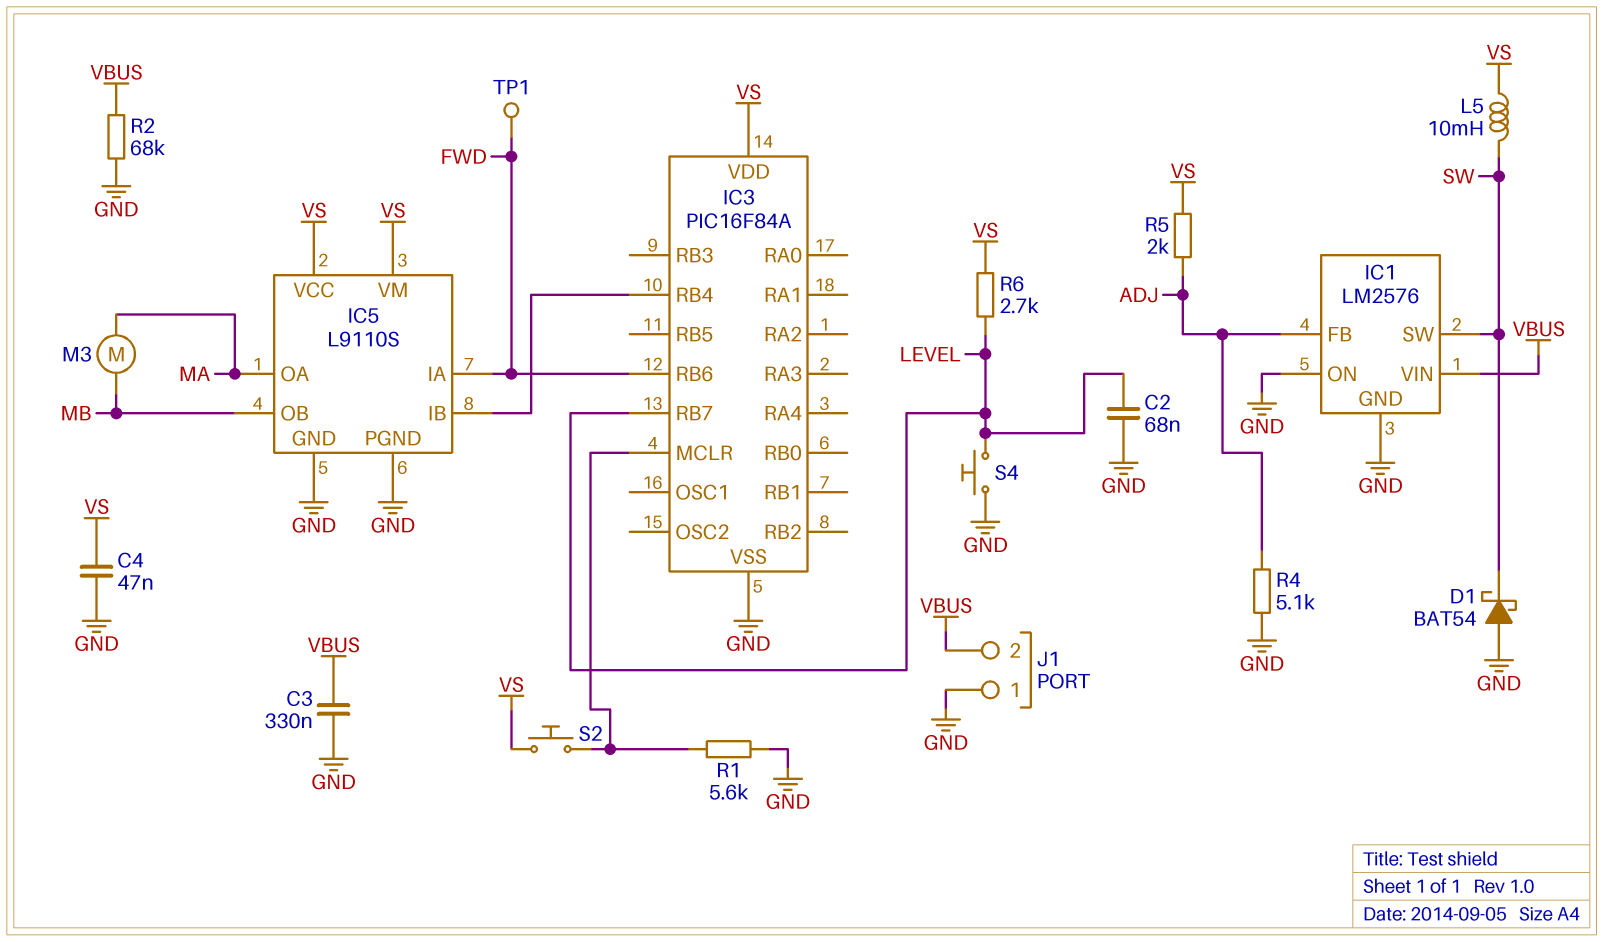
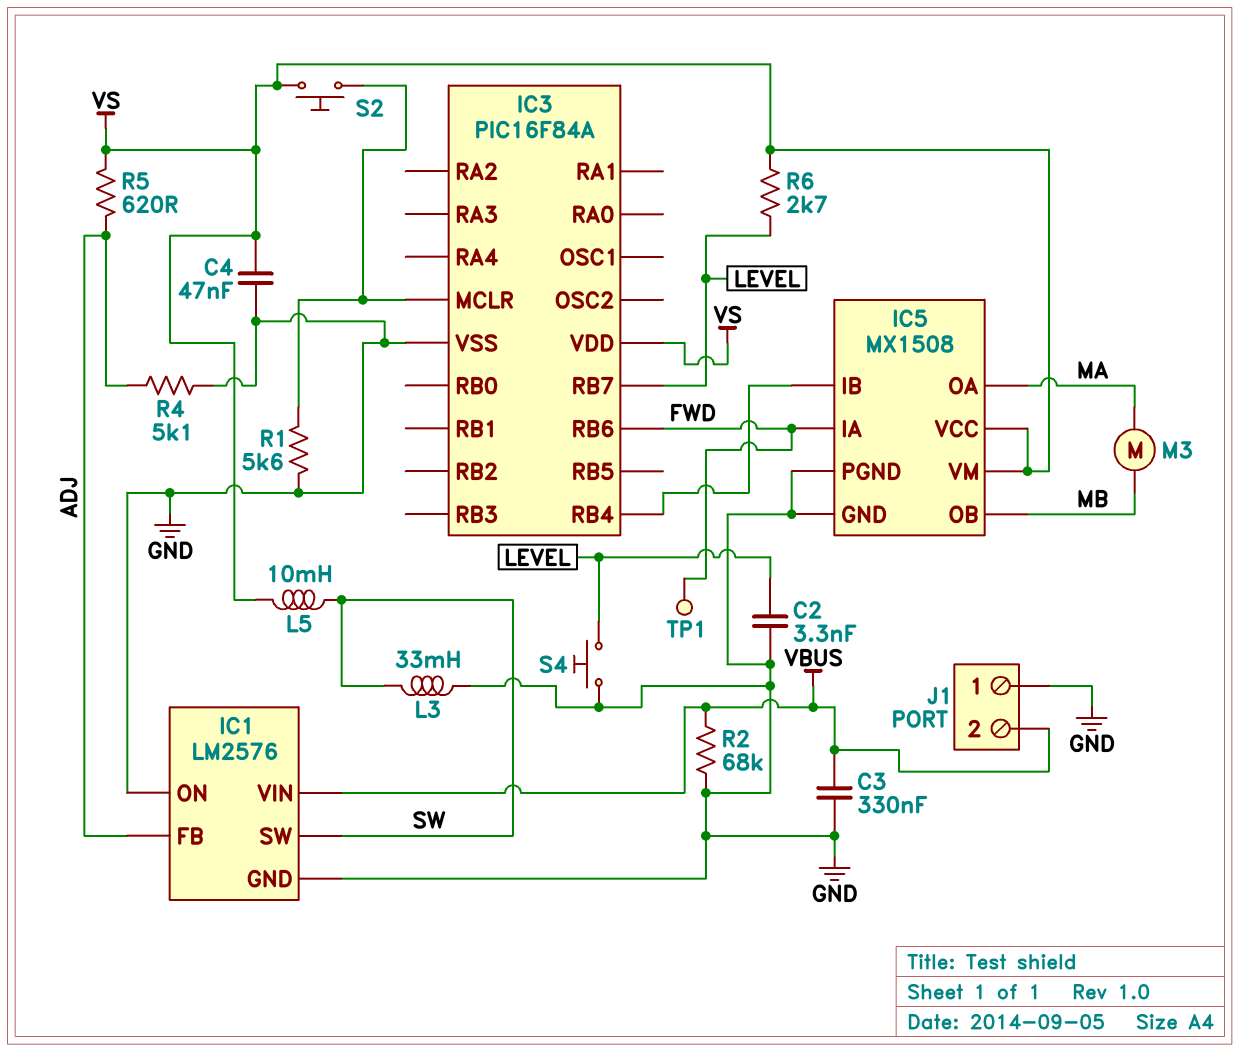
C2: 68nF (GND, LEVEL) -> 3.3nF (GND, LEVEL)
D1: schottky BAT54 (A GND, K SW) -> none
IC5: L9110S -> MX1508
L3: none -> 33mH (GND, SW)
R5: 2k (ADJ, VS) -> 620 (ADJ, VS)

